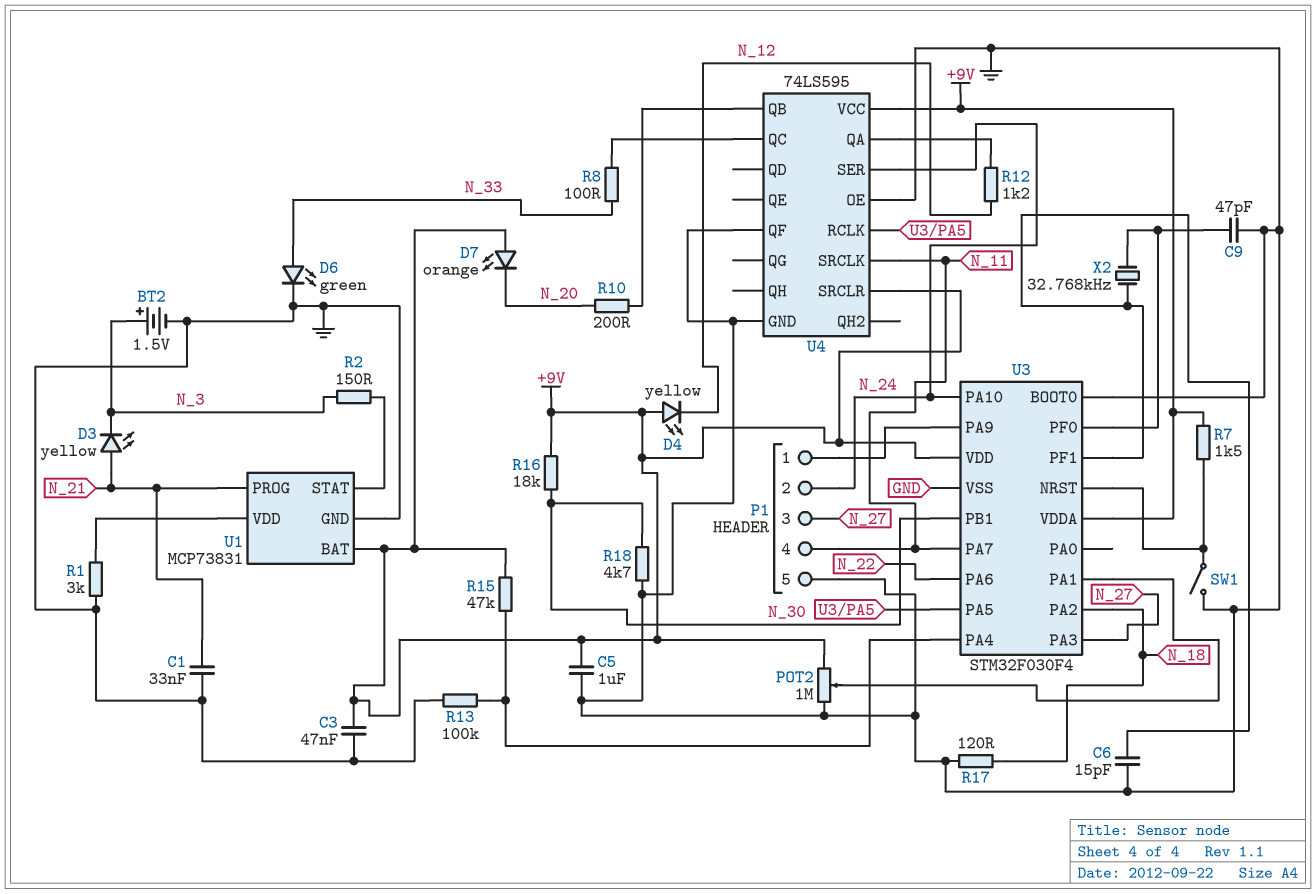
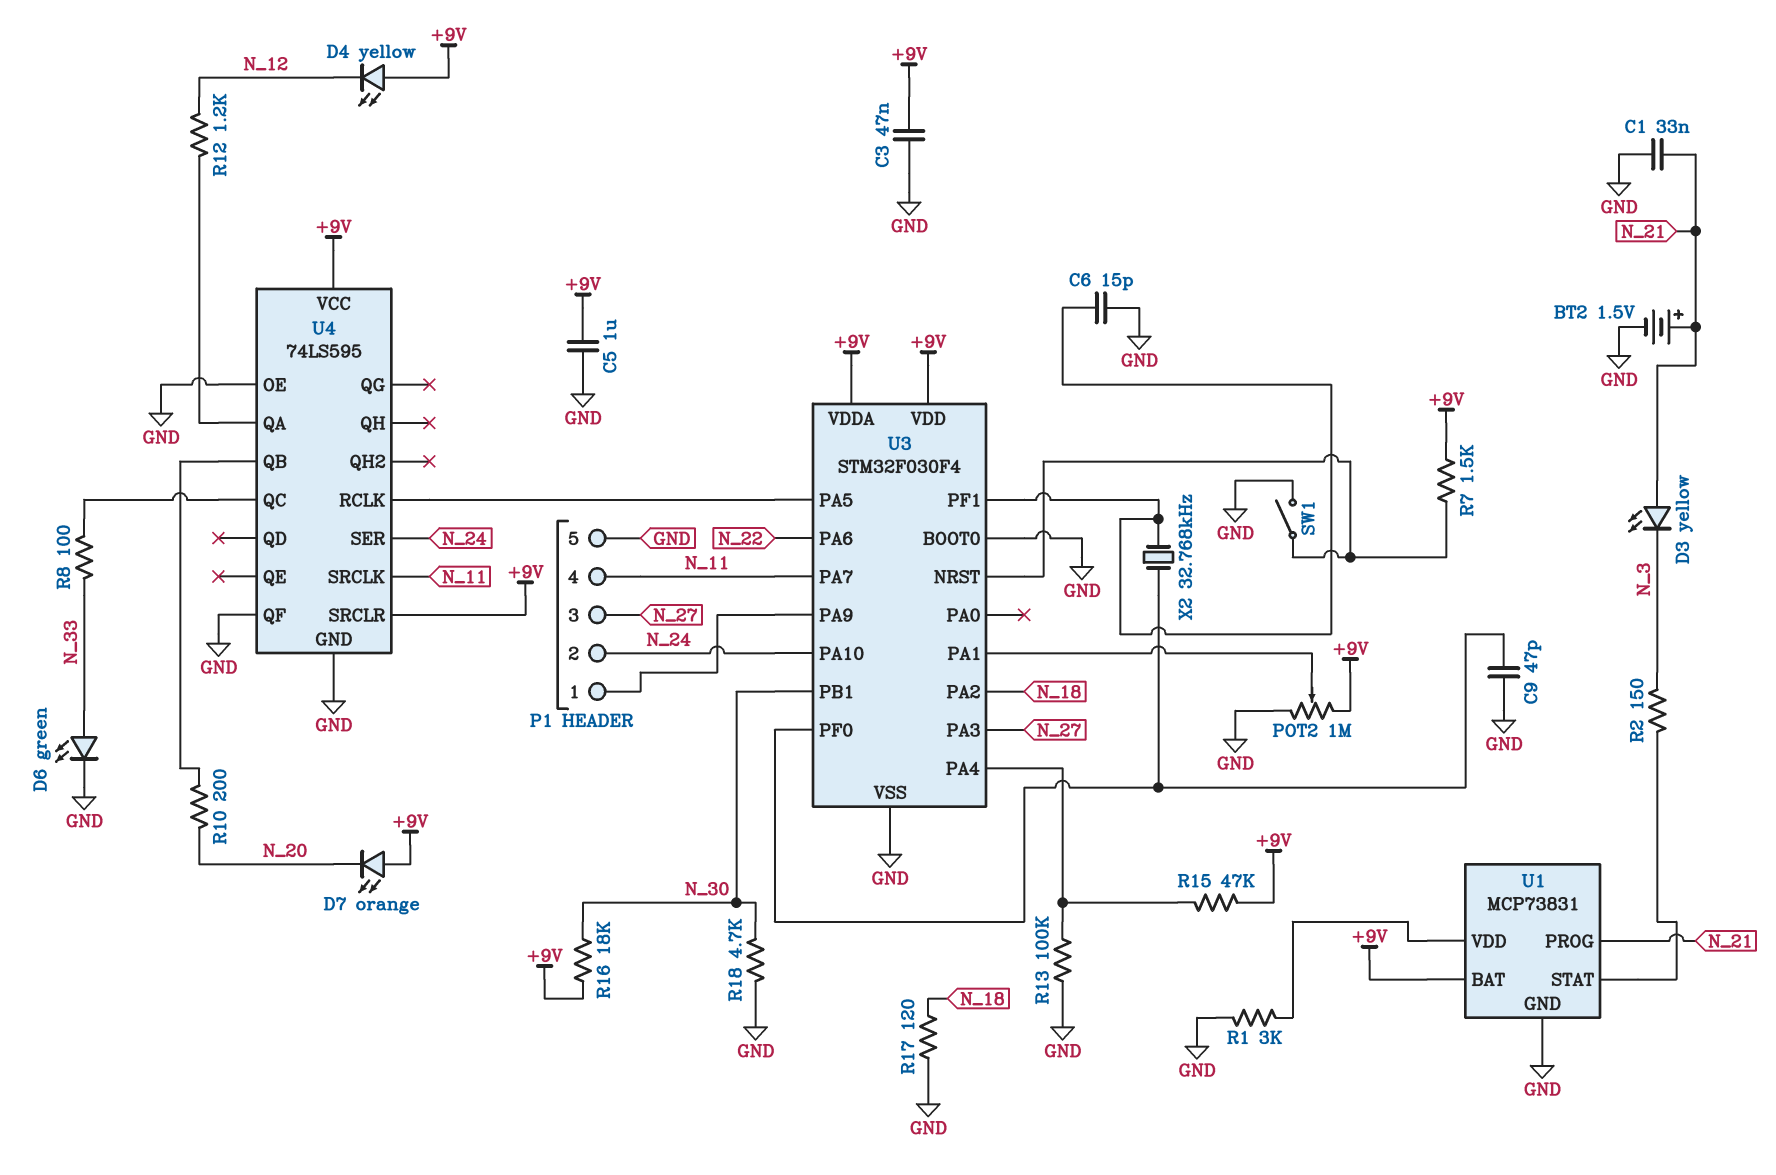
BT2: 1.5V (plus N_3, minus GND) -> 1.5V (plus N_21, minus GND)

